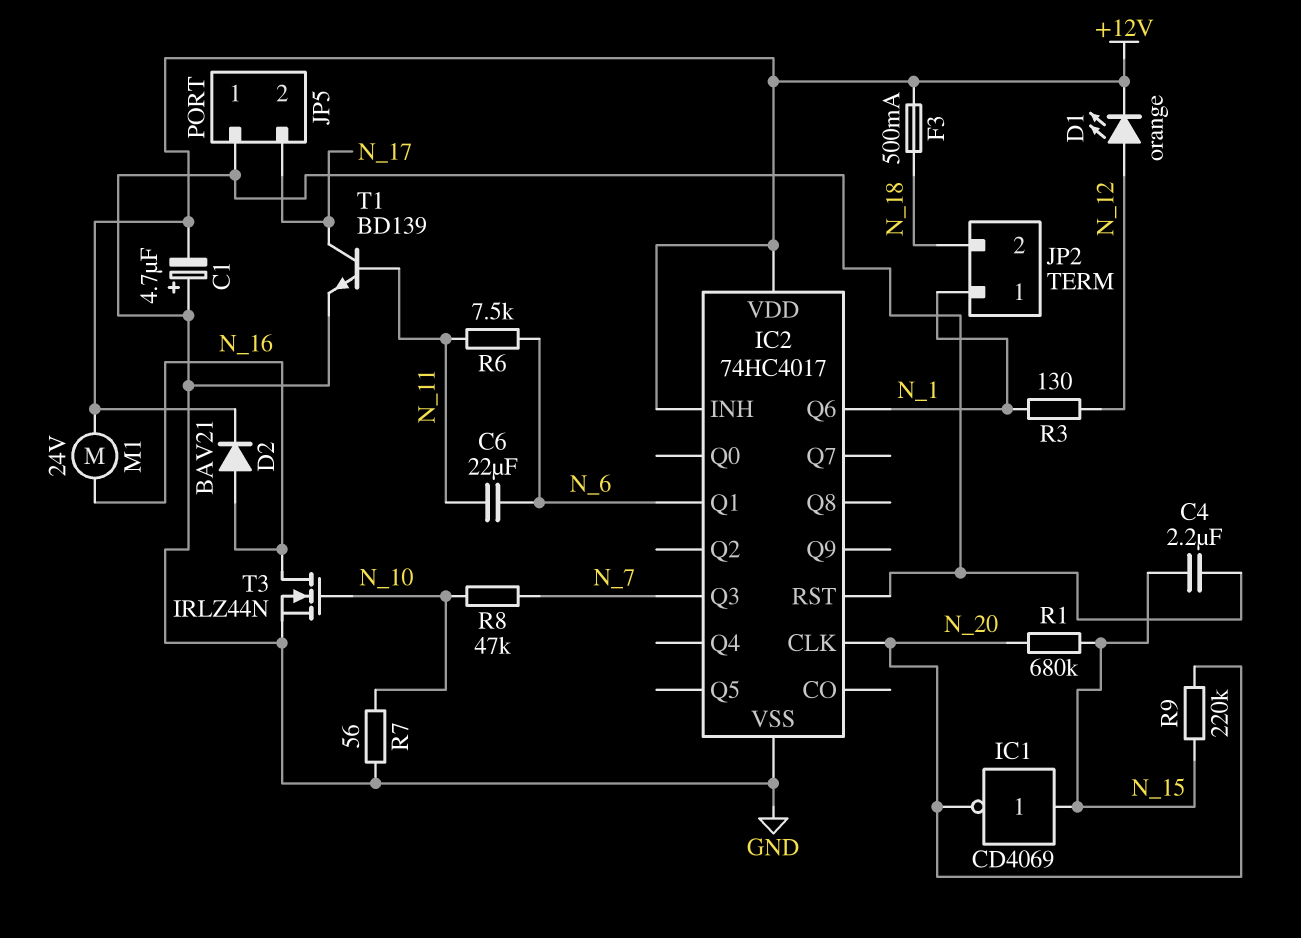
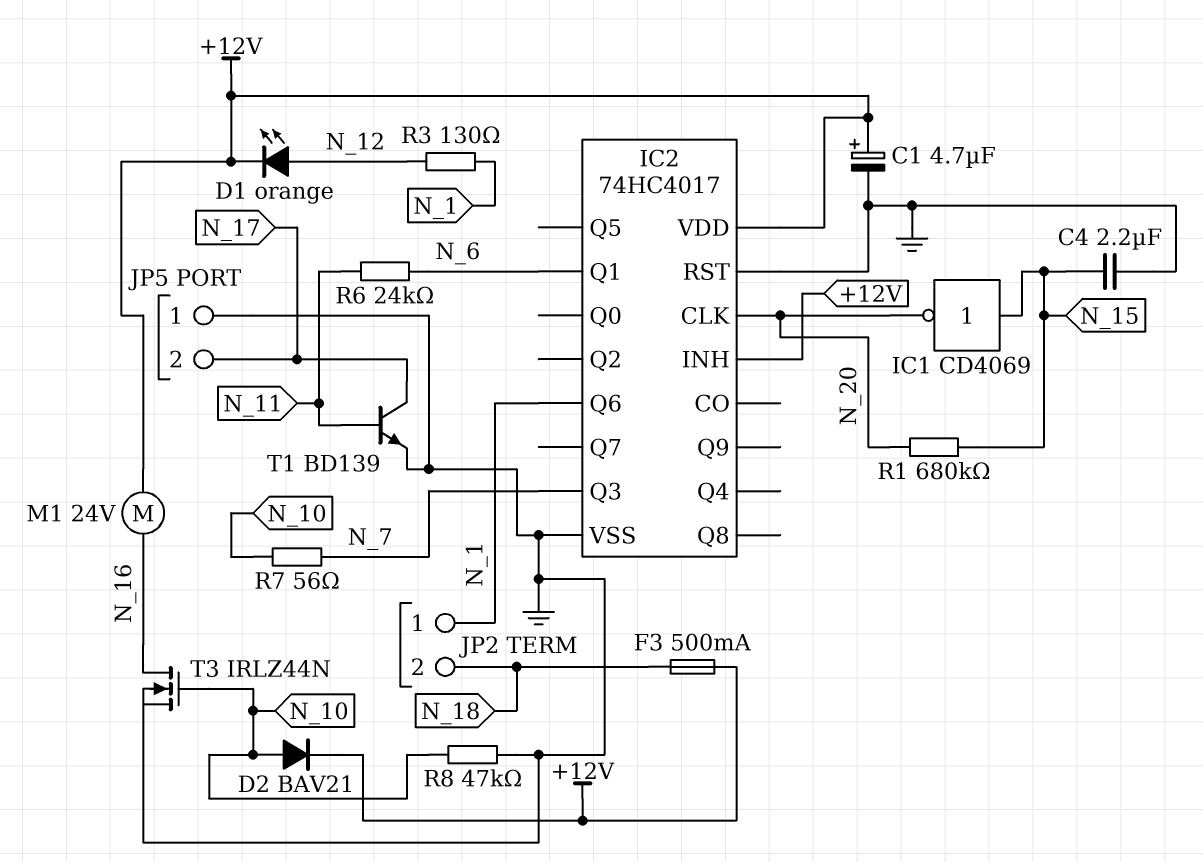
C1: 4.7uF (plus GND, minus +12V) -> 4.7uF (plus +12V, minus GND)
C6: 22uF (N_6, N_11) -> none
D2: diode BAV21 (A N_16, K +12V) -> diode BAV21 (A N_10, K +12V)
R6: 7.5k (N_6, N_11) -> 24k (N_6, N_11)
R7: 56 (GND, N_10) -> 56 (N_7, N_10)
R8: 47k (N_7, N_10) -> 47k (GND, N_10)
R9: 220k (N_15, N_20) -> none

